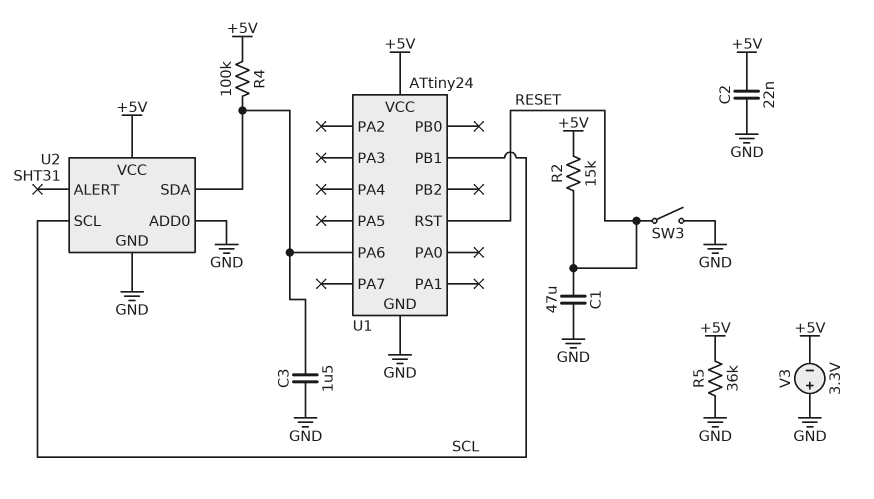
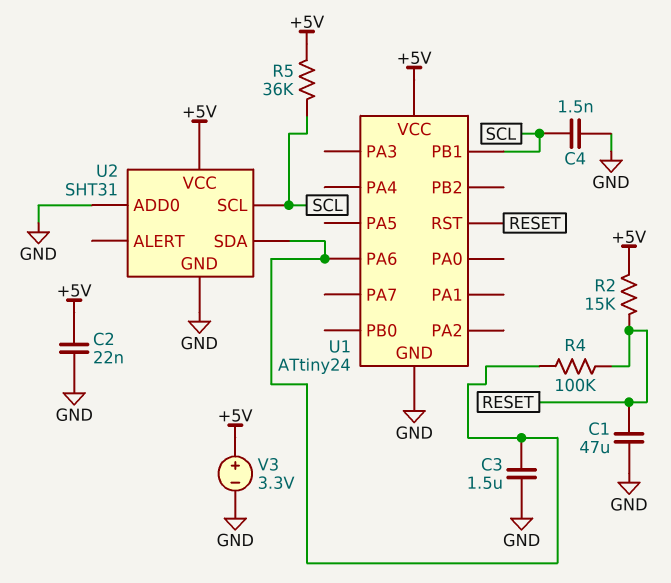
C4: none -> 1.5nF (GND, SCL)
R4: 100k (+5V, U1/PA6) -> 100k (RESET, U1/PA6)
R5: 36k (+5V, GND) -> 36k (+5V, SCL)
SW3: switch (GND, RESET) -> none
V3: 3.3V (plus GND, minus +5V) -> 3.3V (plus +5V, minus GND)

